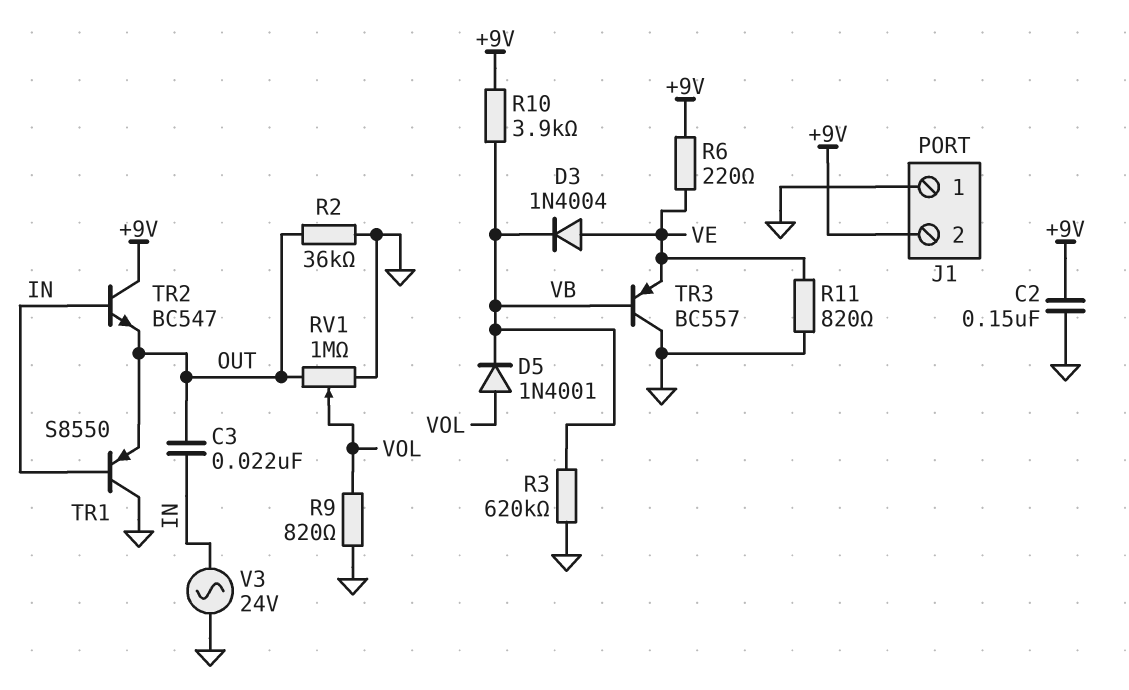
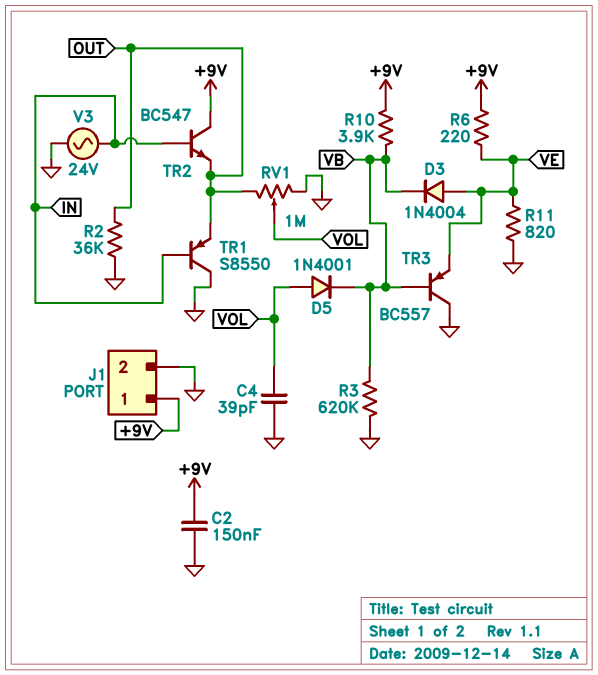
C3: 22nF (IN, OUT) -> none
C4: none -> 39pF (GND, VOL)
J1 pin 1: GND -> +9V
J1 pin 2: +9V -> GND
R9: 820 (GND, VOL) -> none

